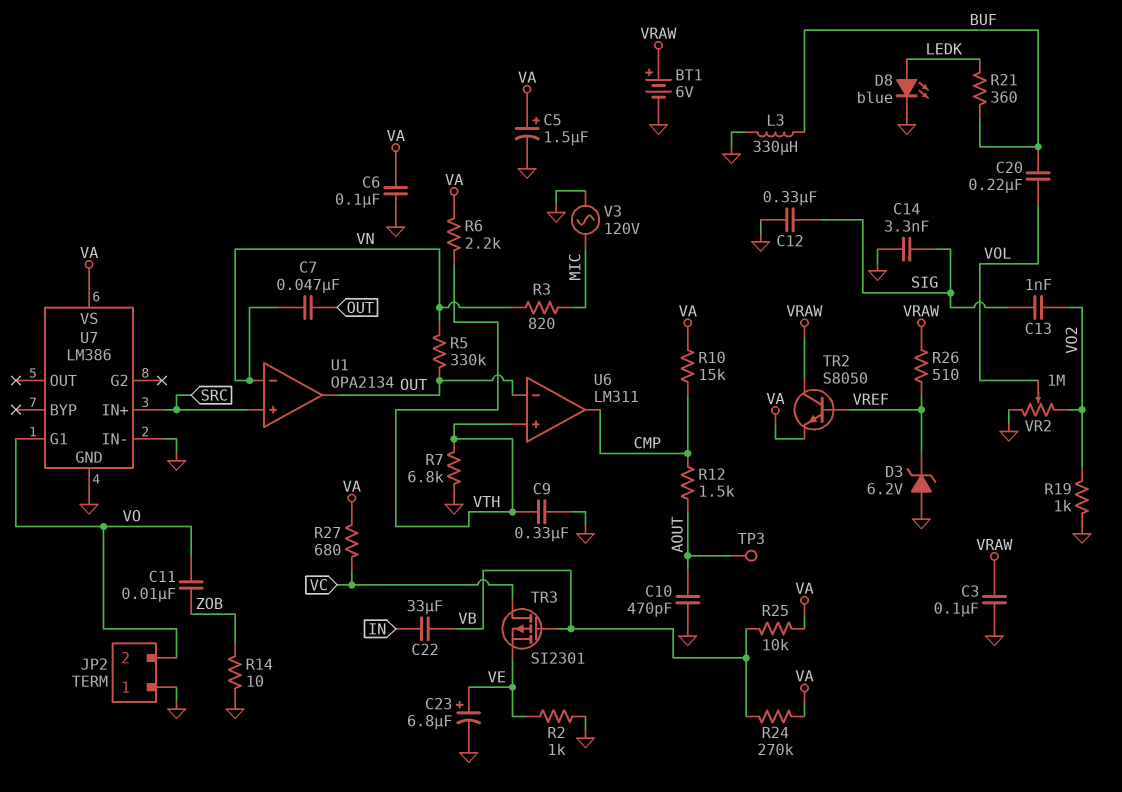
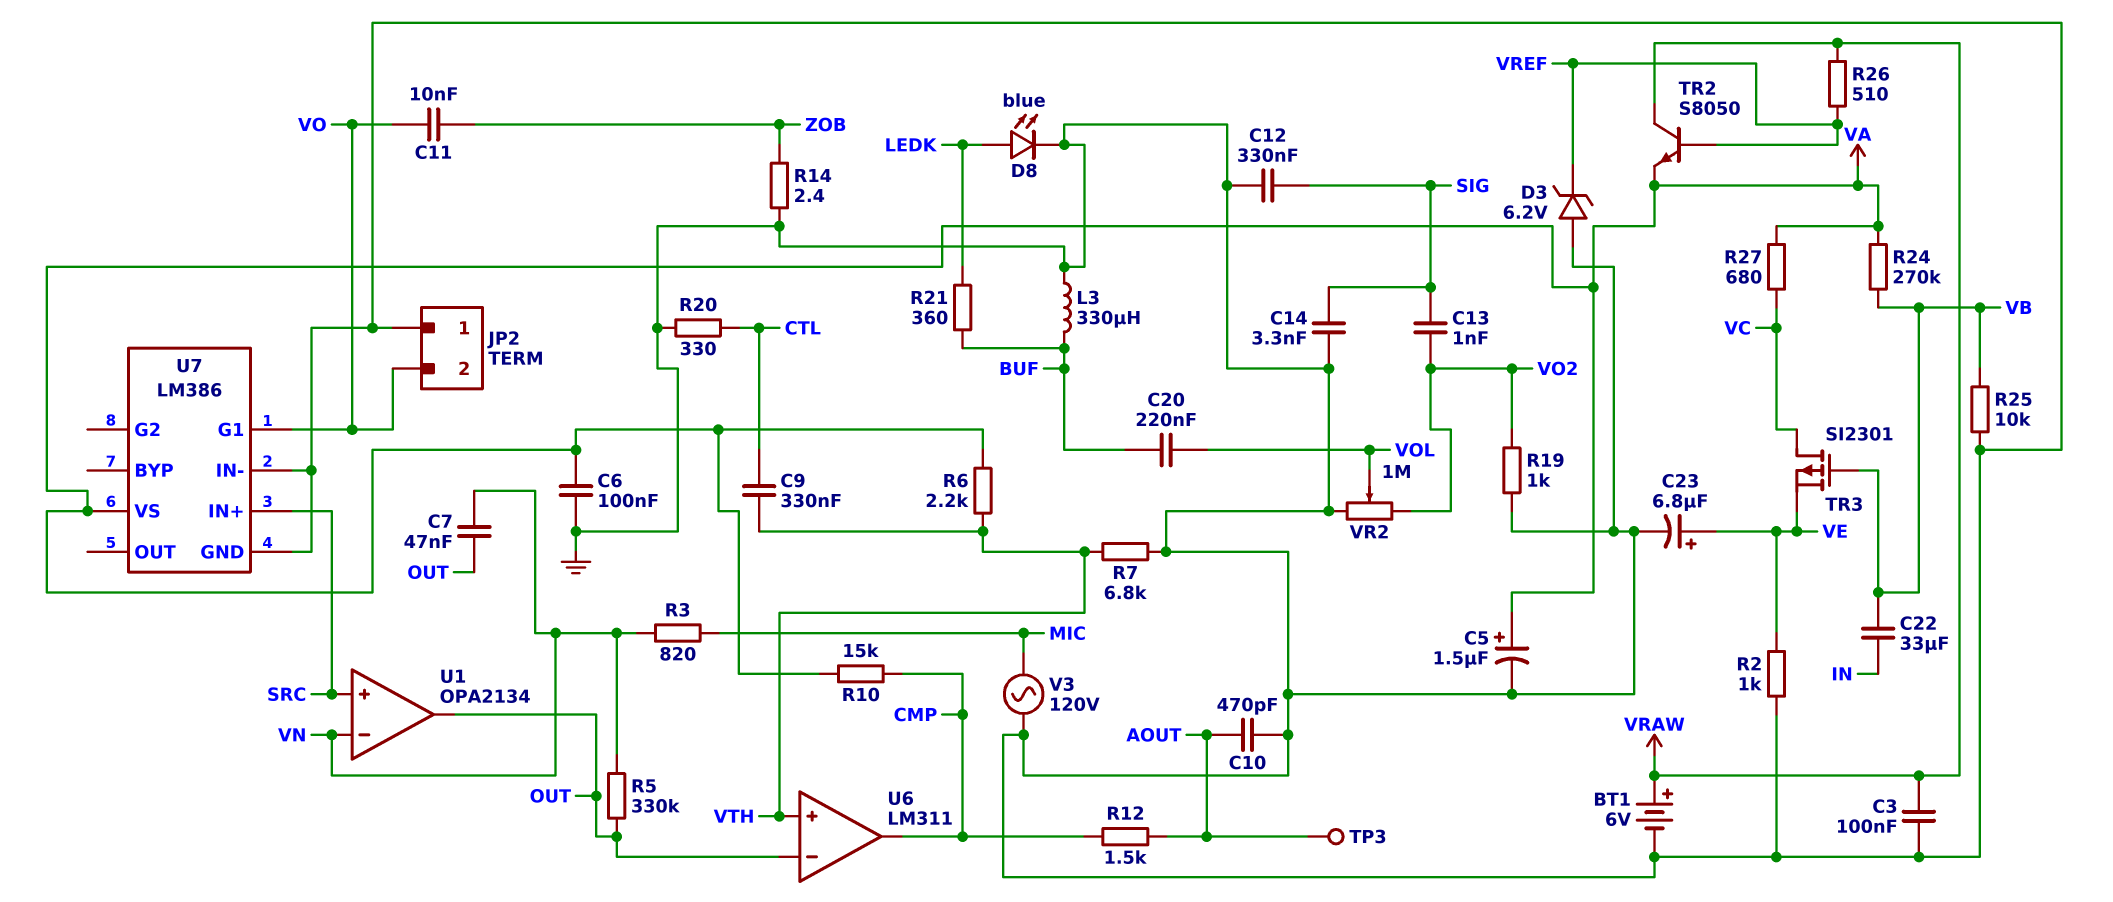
C9: 330nF (GND, VTH) -> 330nF (CTL, VTH)
R14: 10 (GND, ZOB) -> 2.4 (GND, ZOB)
R20: none -> 330 (CTL, GND)
R25: 10k (VA, VB) -> 10k (GND, VB)

